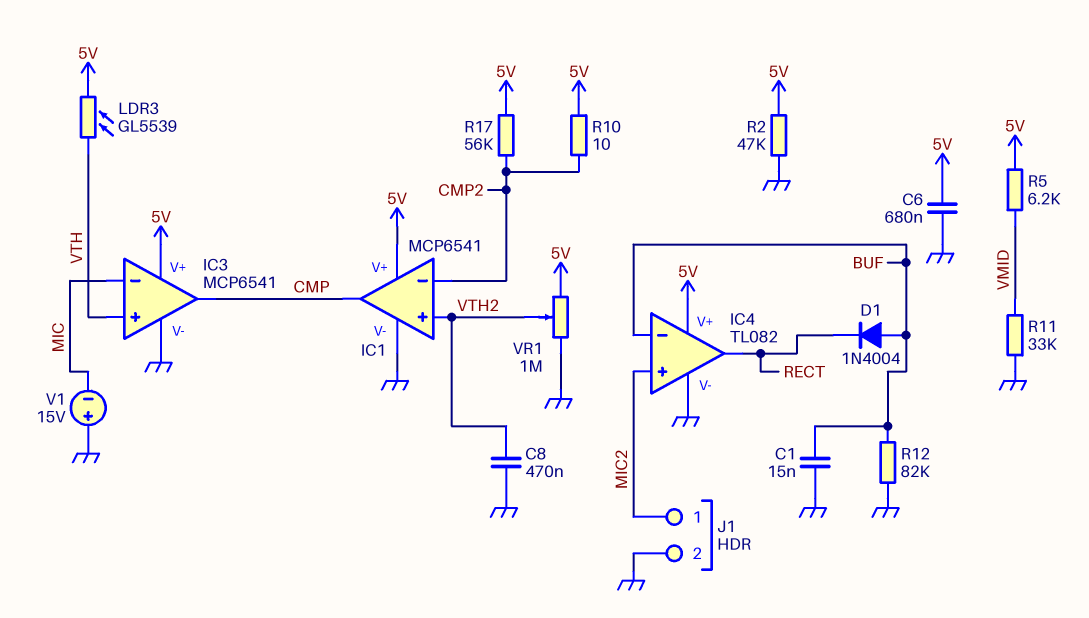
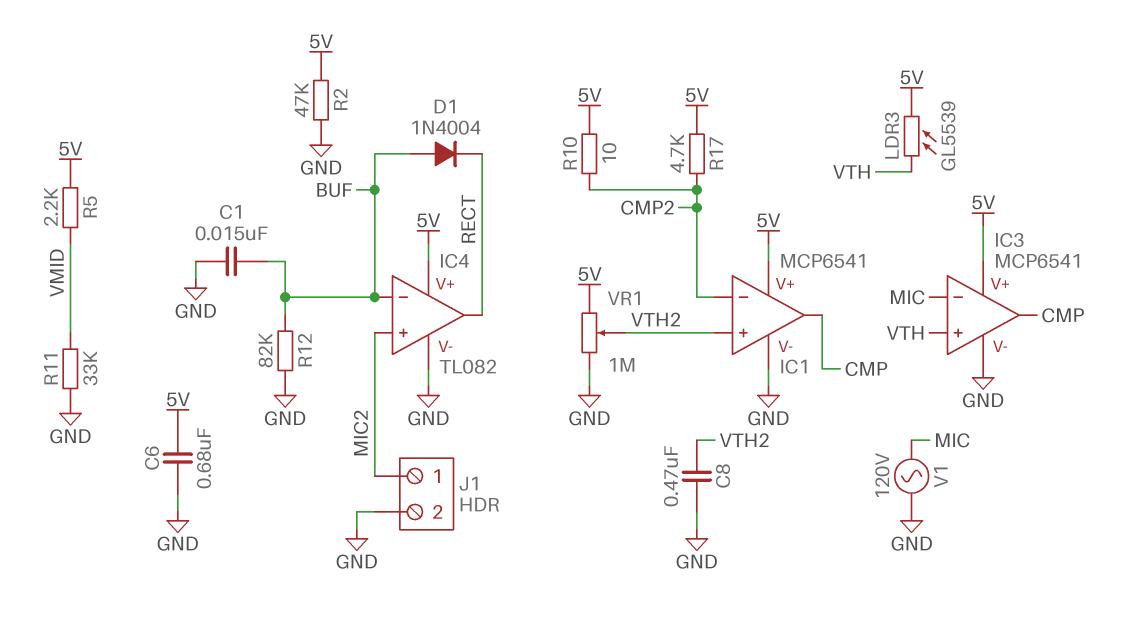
R5: 6.2k (5V, VMID) -> 2.2k (5V, VMID)
R17: 56k (5V, CMP2) -> 4.7k (5V, CMP2)
V1: 15V (plus GND, minus MIC) -> AC 120V (GND, MIC)

